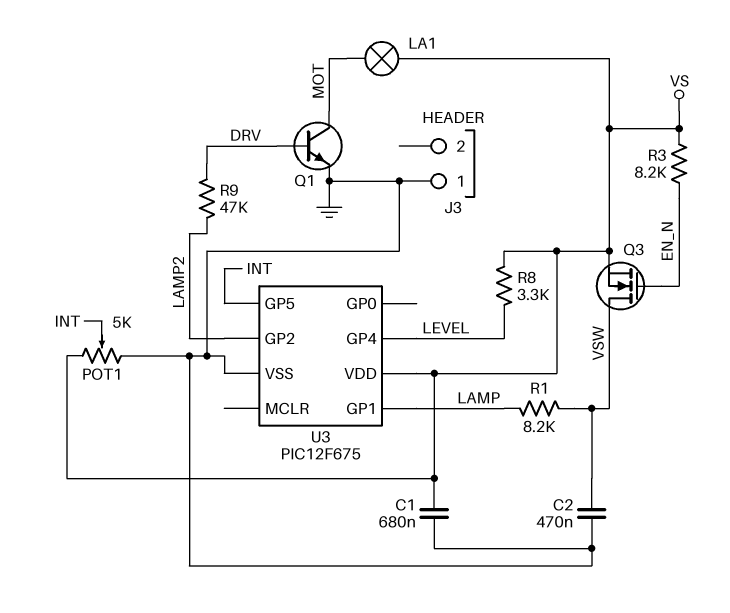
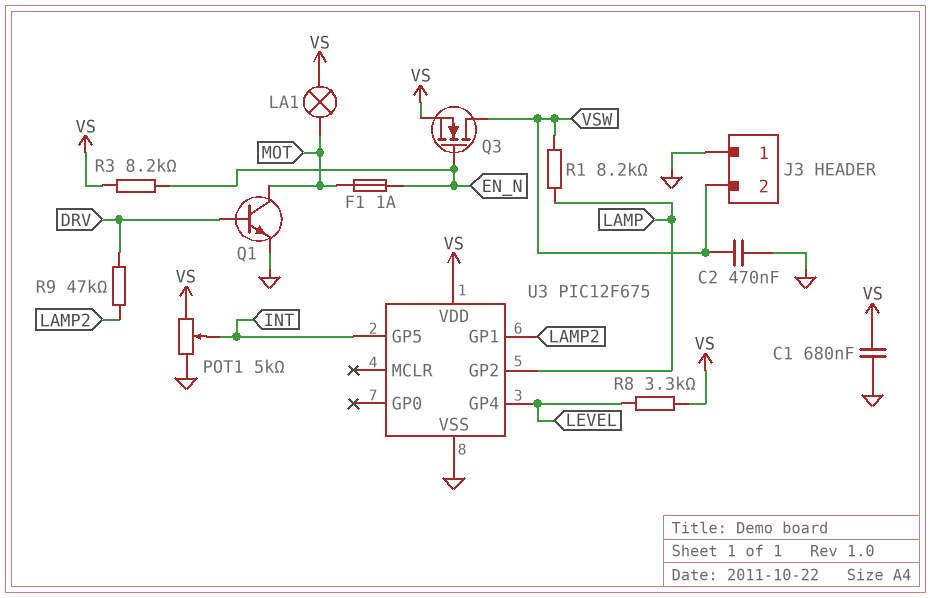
F1: none -> 1A (EN_N, MOT)
J3 pin 2: none -> VSW
U3 pin GP1: LAMP -> LAMP2
U3 pin GP2: LAMP2 -> LAMP

